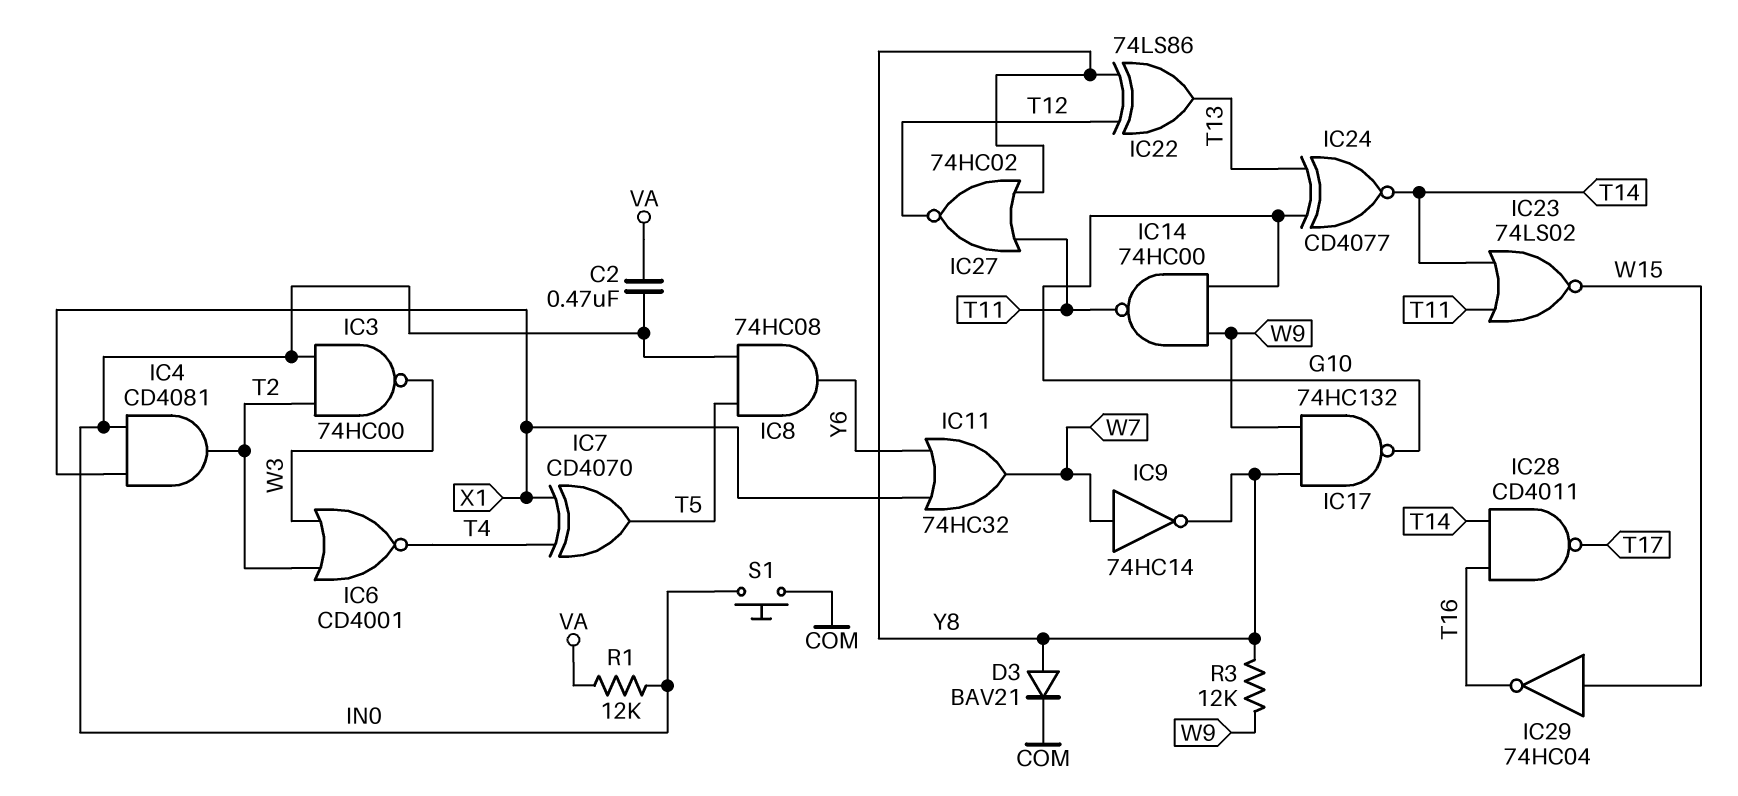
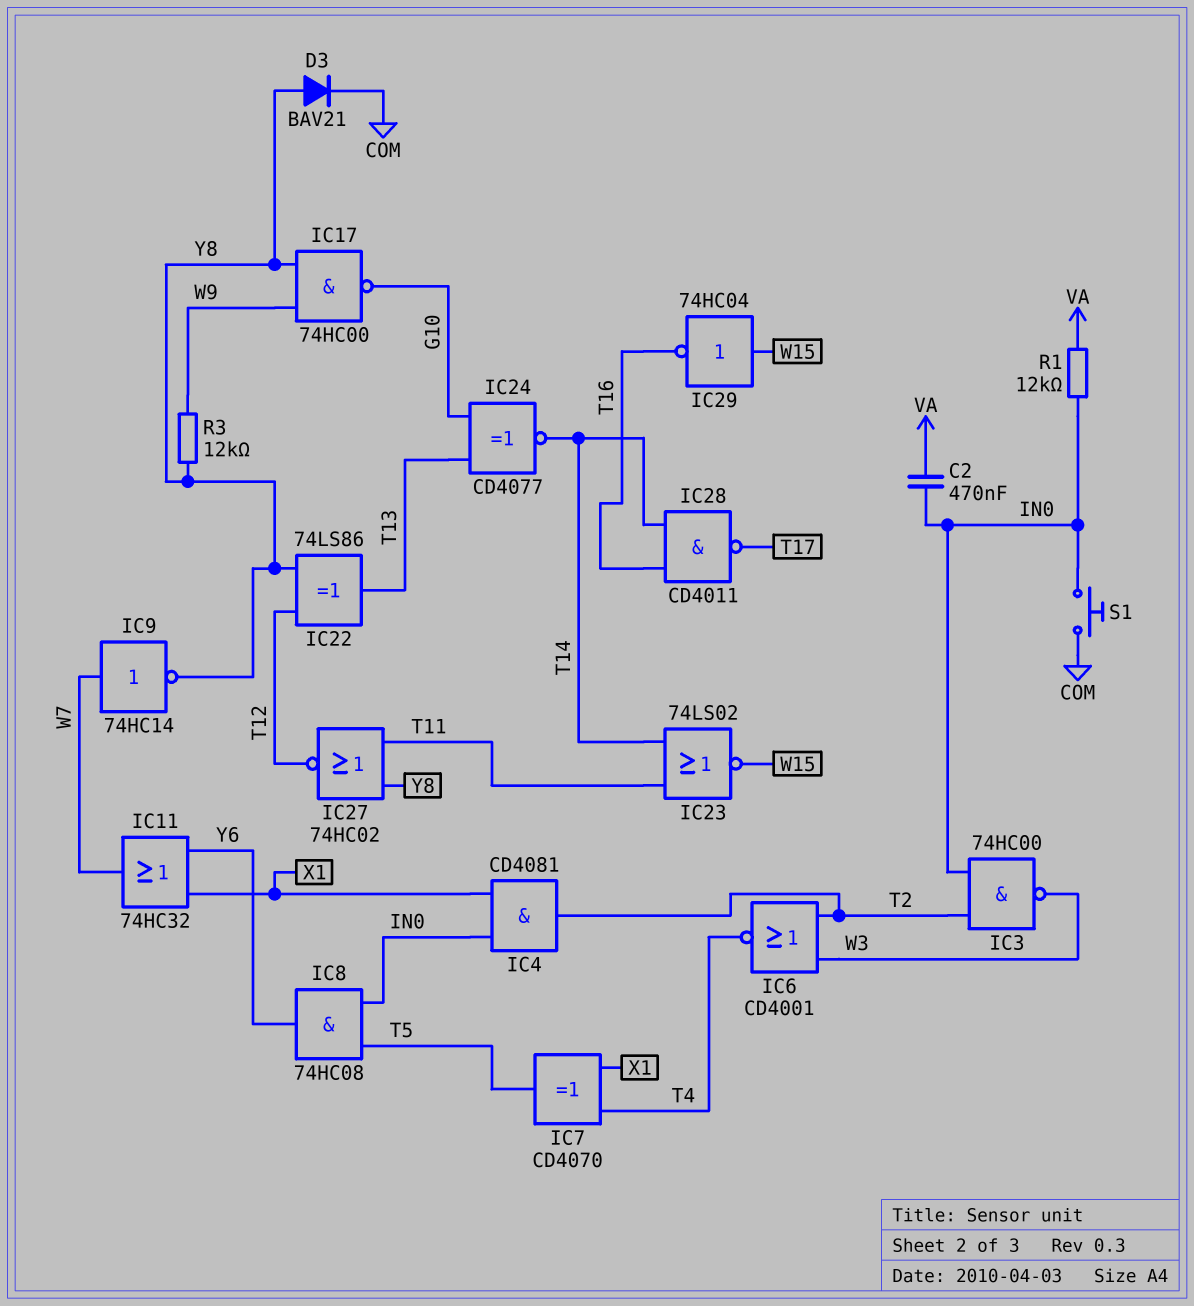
IC14: NAND 74HC00 (in G10, in W9, out T11) -> none
IC17: NAND 74HC132 (in W9, in Y8, out G10) -> NAND 74HC00 (in W9, in Y8, out G10)

